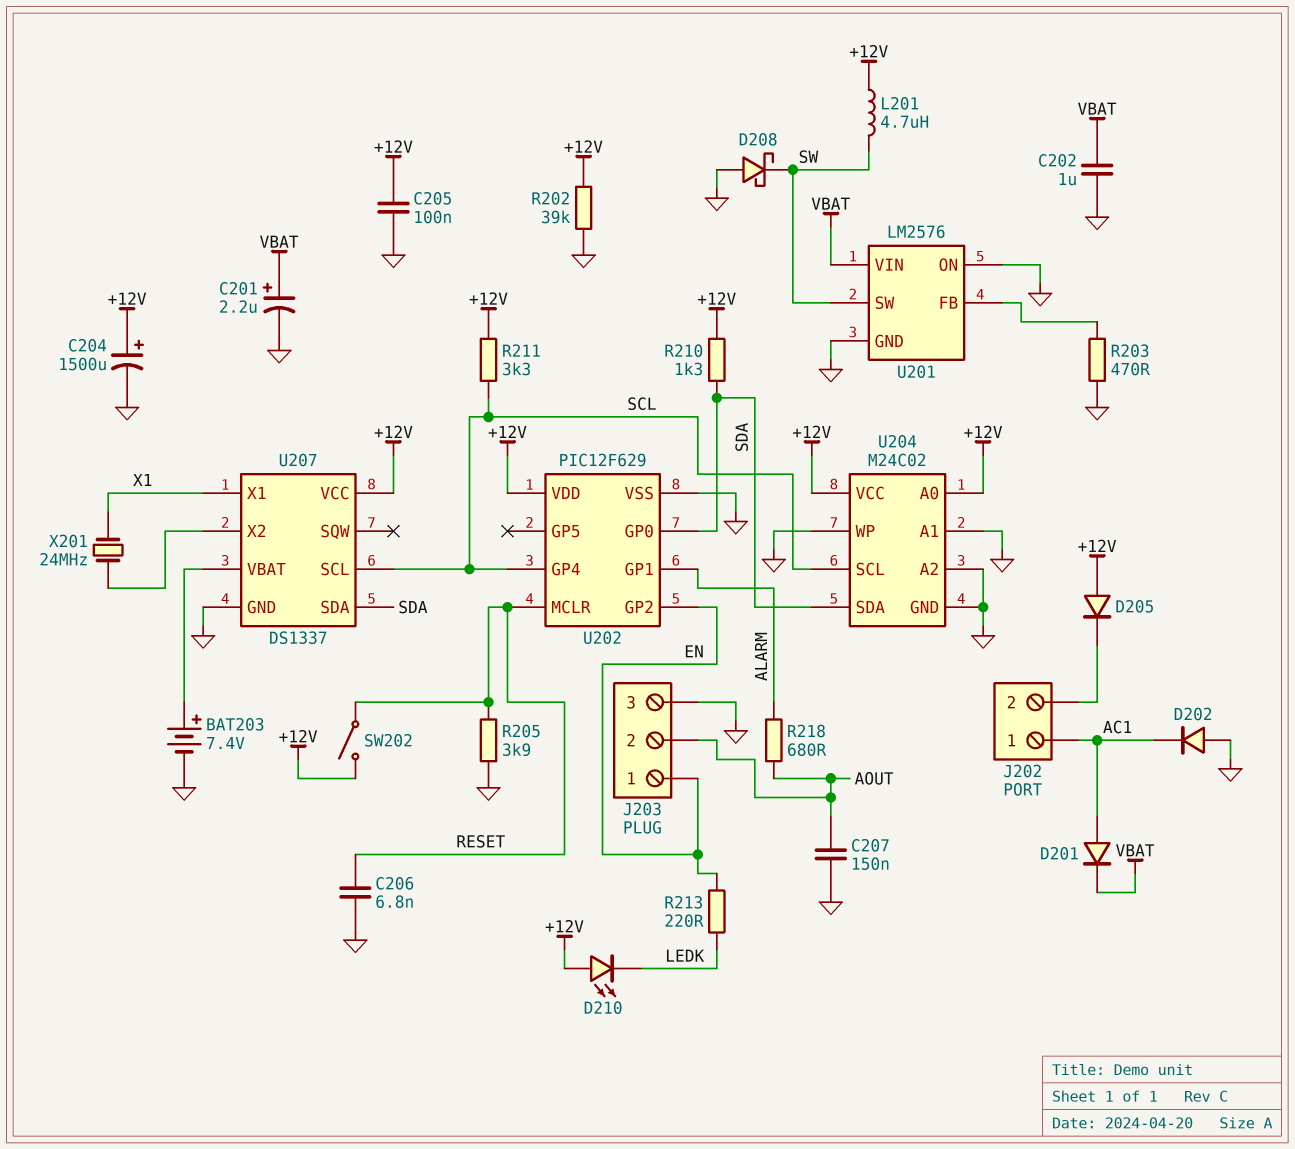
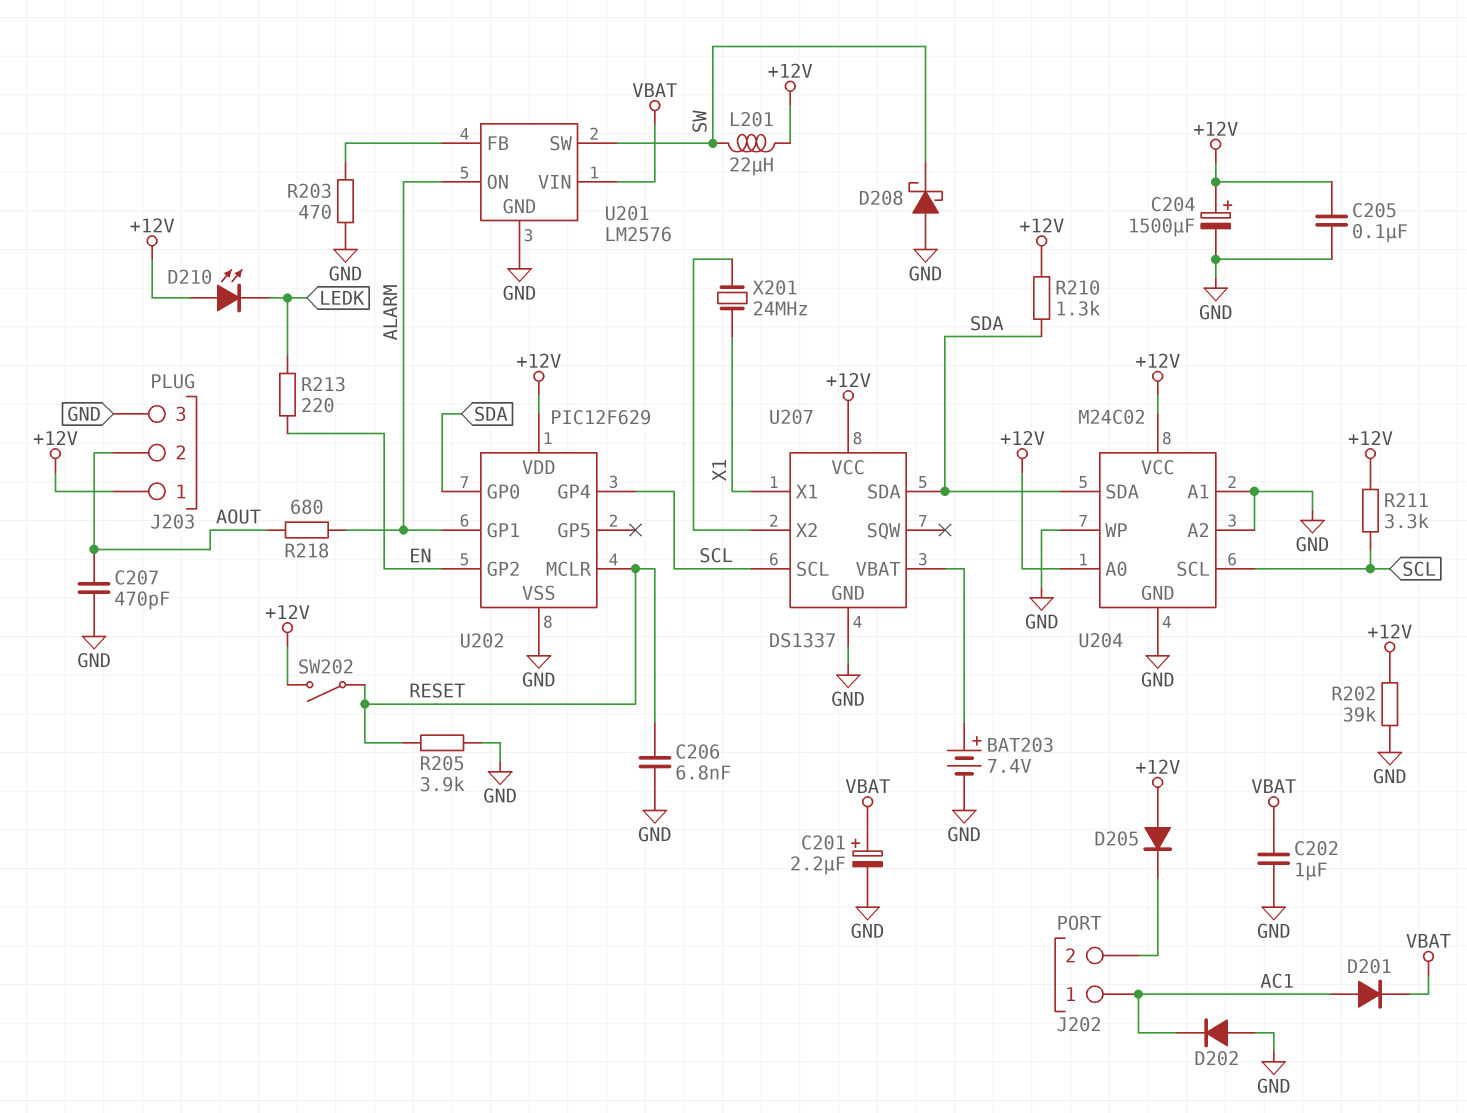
C207: 150nF (AOUT, GND) -> 470pF (AOUT, GND)
J203 pin 1: EN -> +12V
L201: 4.7uH (+12V, SW) -> 22uH (+12V, SW)
U201 pin ON: GND -> ALARM

